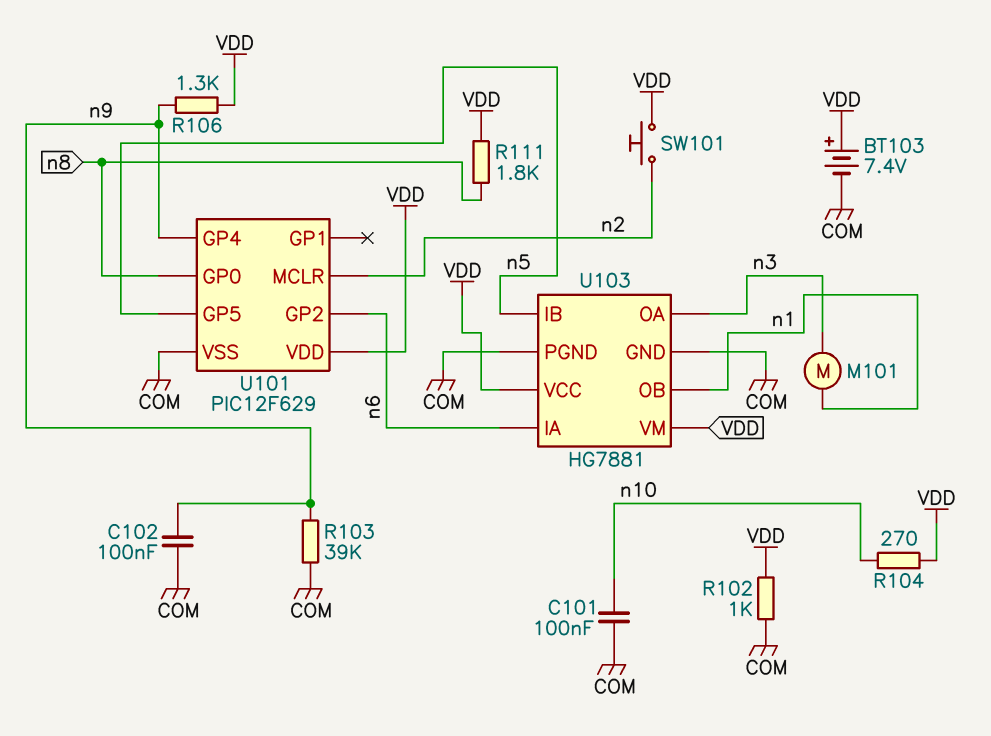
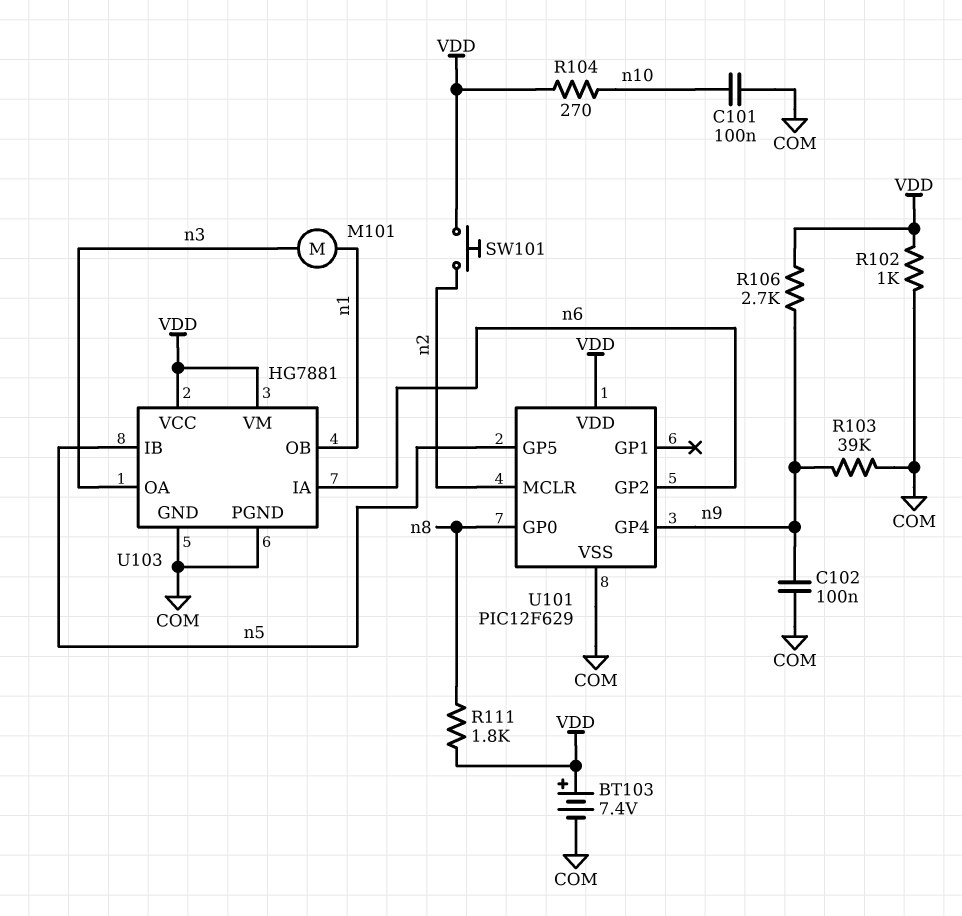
R106: 1.3k (VDD, n9) -> 2.7k (VDD, n9)

